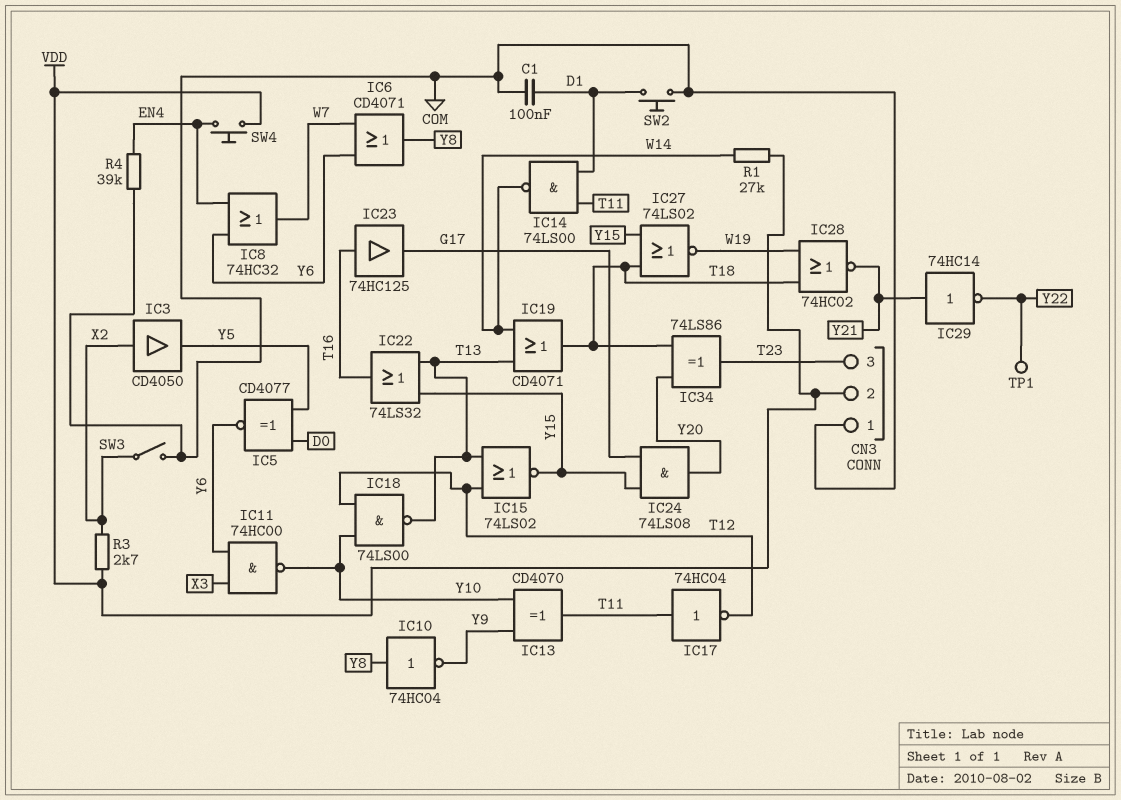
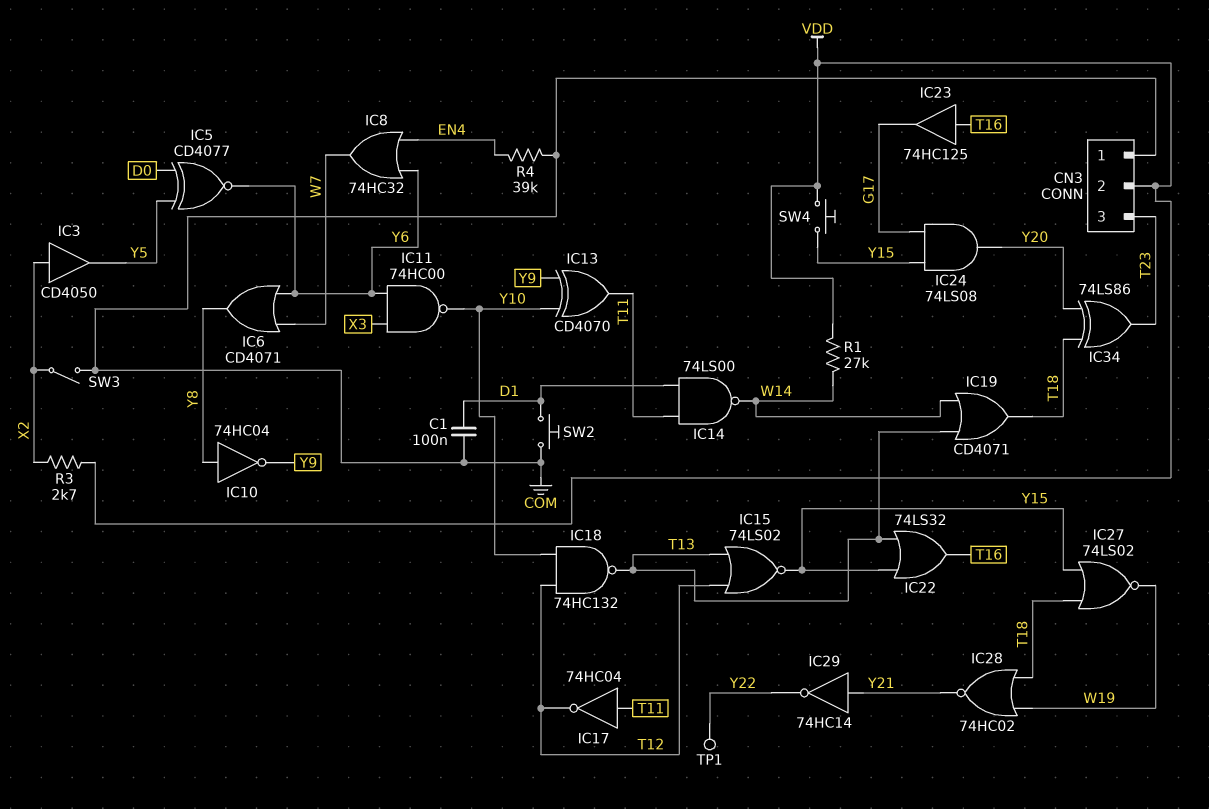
IC18: NAND 74LS00 (in T12, in Y10, out T13) -> NAND 74HC132 (in T12, in Y10, out T13)
SW4: button (EN4, VDD) -> button (VDD, Y15)

